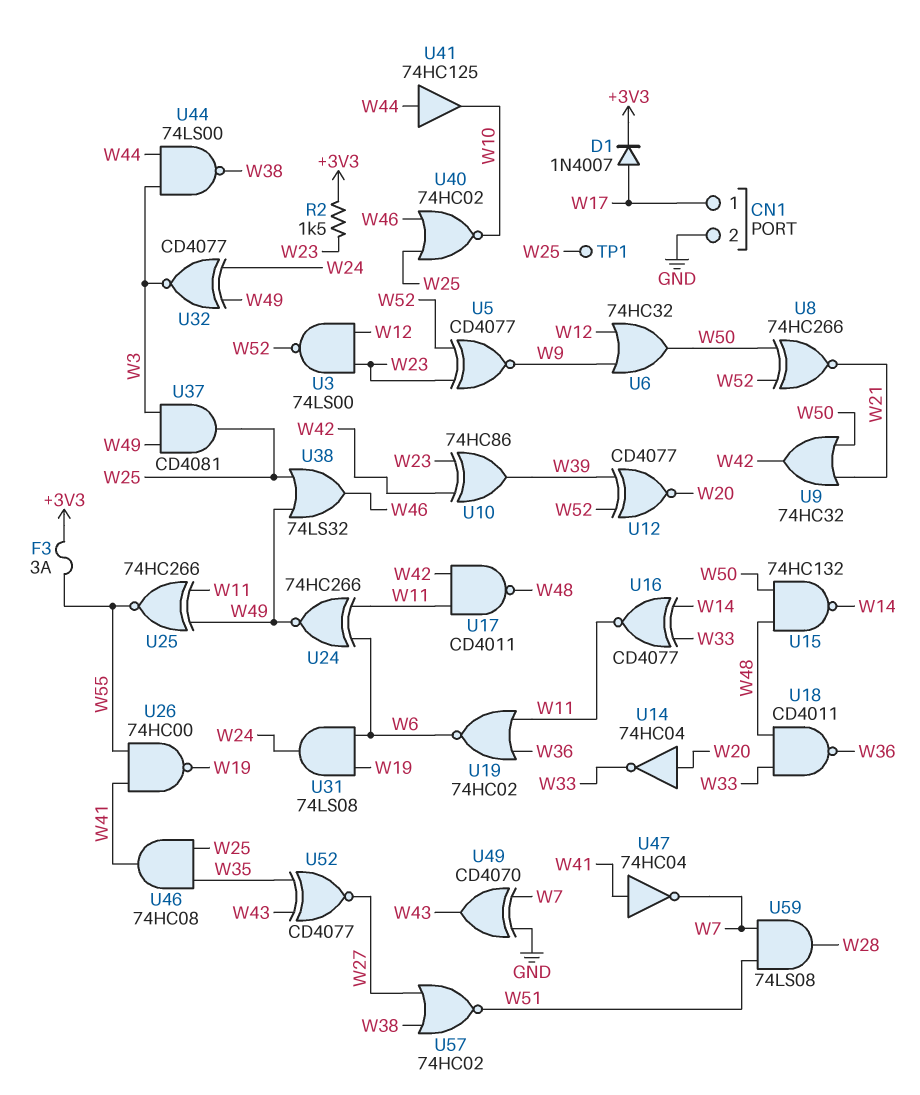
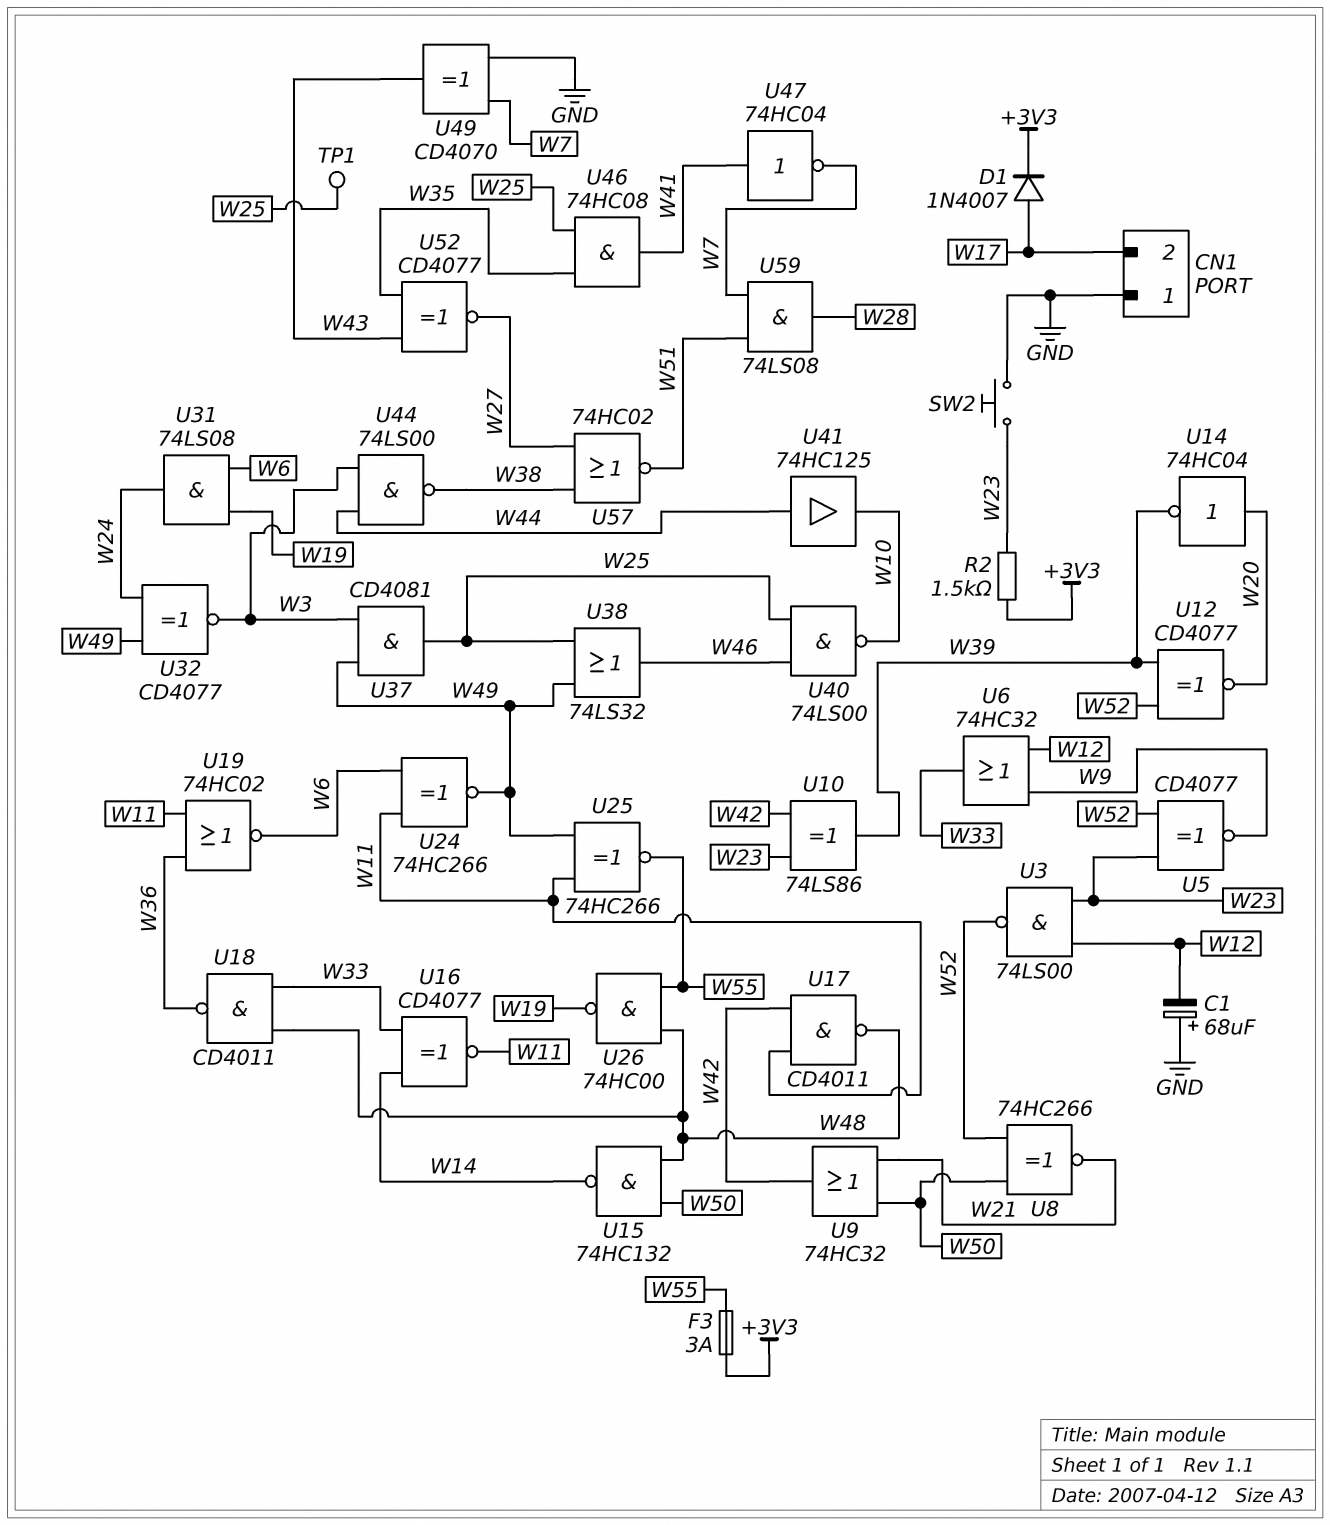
C1: none -> 68uF (plus GND, minus W12)
CN1 pin 1: W17 -> GND
CN1 pin 2: GND -> W17
SW2: none -> button (GND, W23)
U6: OR 74HC32 (in W9, in W12, out W50) -> OR 74HC32 (in W9, in W12, out W33)
U10: XOR 74HC86 (in W23, in W42, out W39) -> XOR 74LS86 (in W23, in W42, out W39)
U14: NOT 74HC04 (in W20, out W33) -> NOT 74HC04 (in W20, out W39)
U26: NAND 74HC00 (in W41, in W55, out W19) -> NAND 74HC00 (in W48, in W55, out W19)
U40: NOR 74HC02 (in W25, in W46, out W10) -> NAND 74LS00 (in W25, in W46, out W10)

